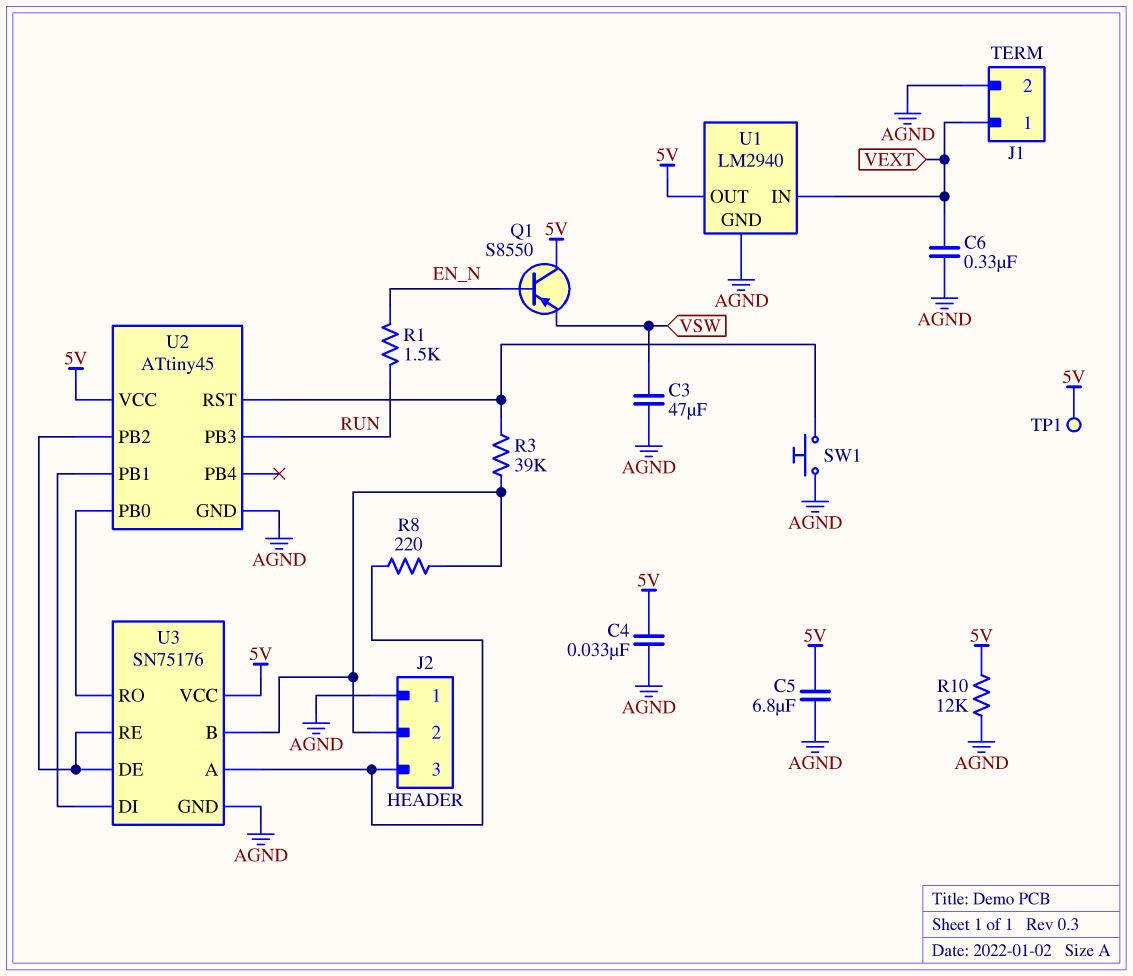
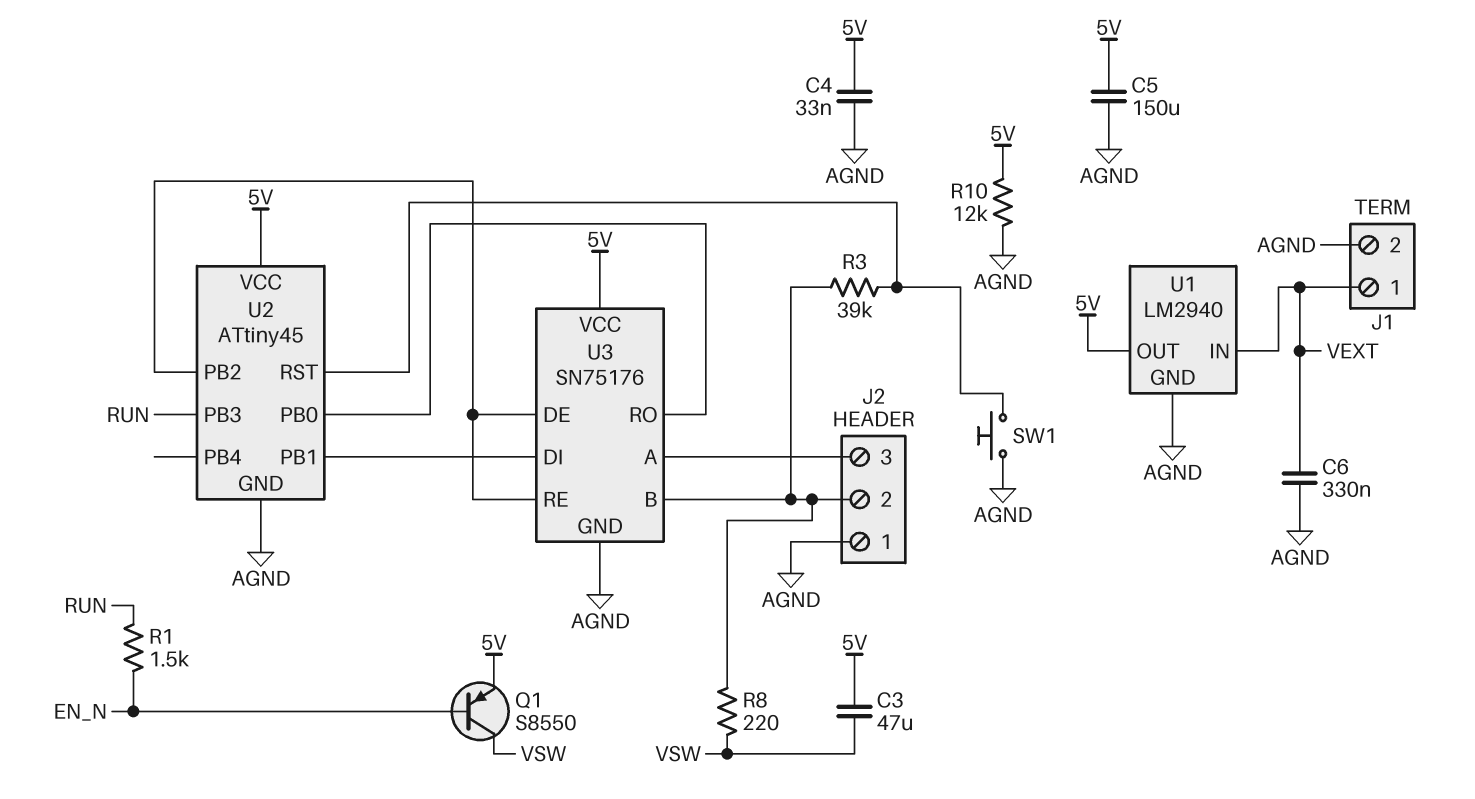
C3: 47uF (AGND, VSW) -> 47uF (5V, VSW)
C5: 6.8uF (5V, AGND) -> 150uF (5V, AGND)
Q1: PNP S8550 (B EN_N, C 5V, E VSW) -> PNP S8550 (B EN_N, C VSW, E 5V)
R8: 220 (J2/2, J2/3) -> 220 (J2/2, VSW)
TP1: test point (5V) -> none

